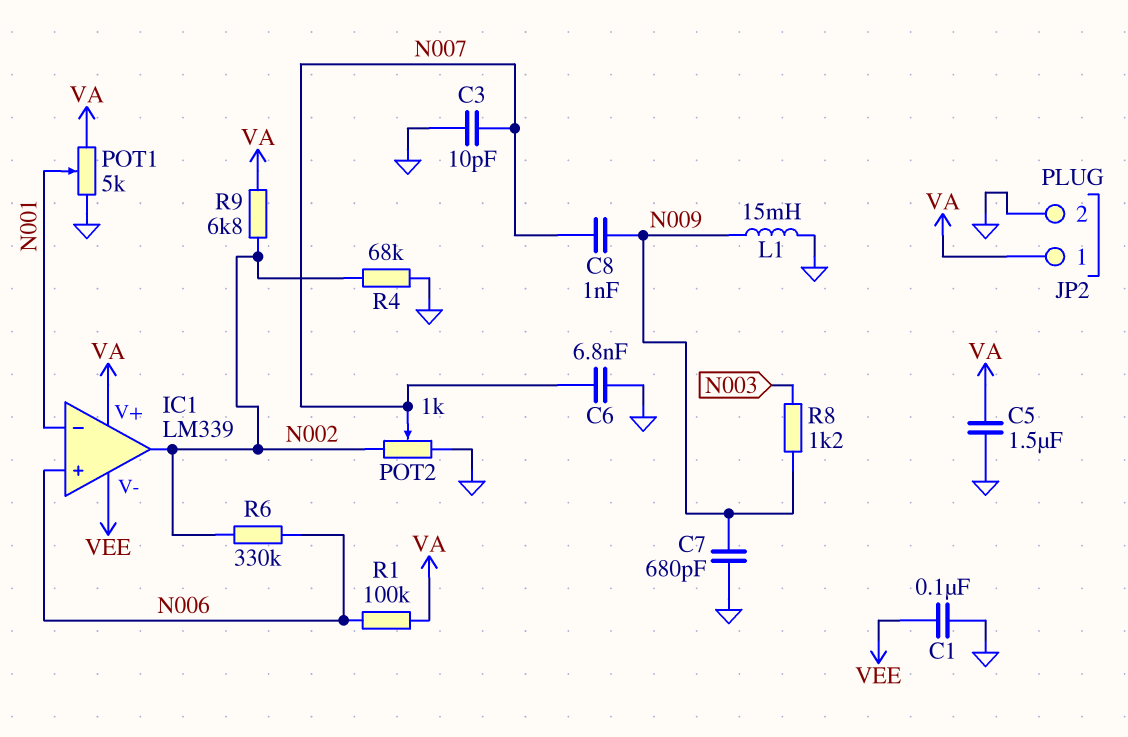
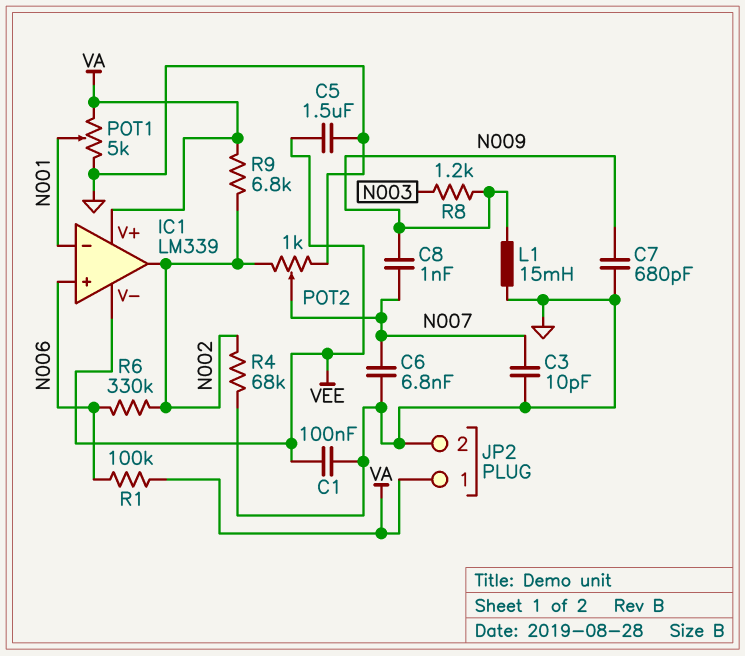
C5: 1.5uF (GND, VA) -> 1.5uF (GND, VEE)

